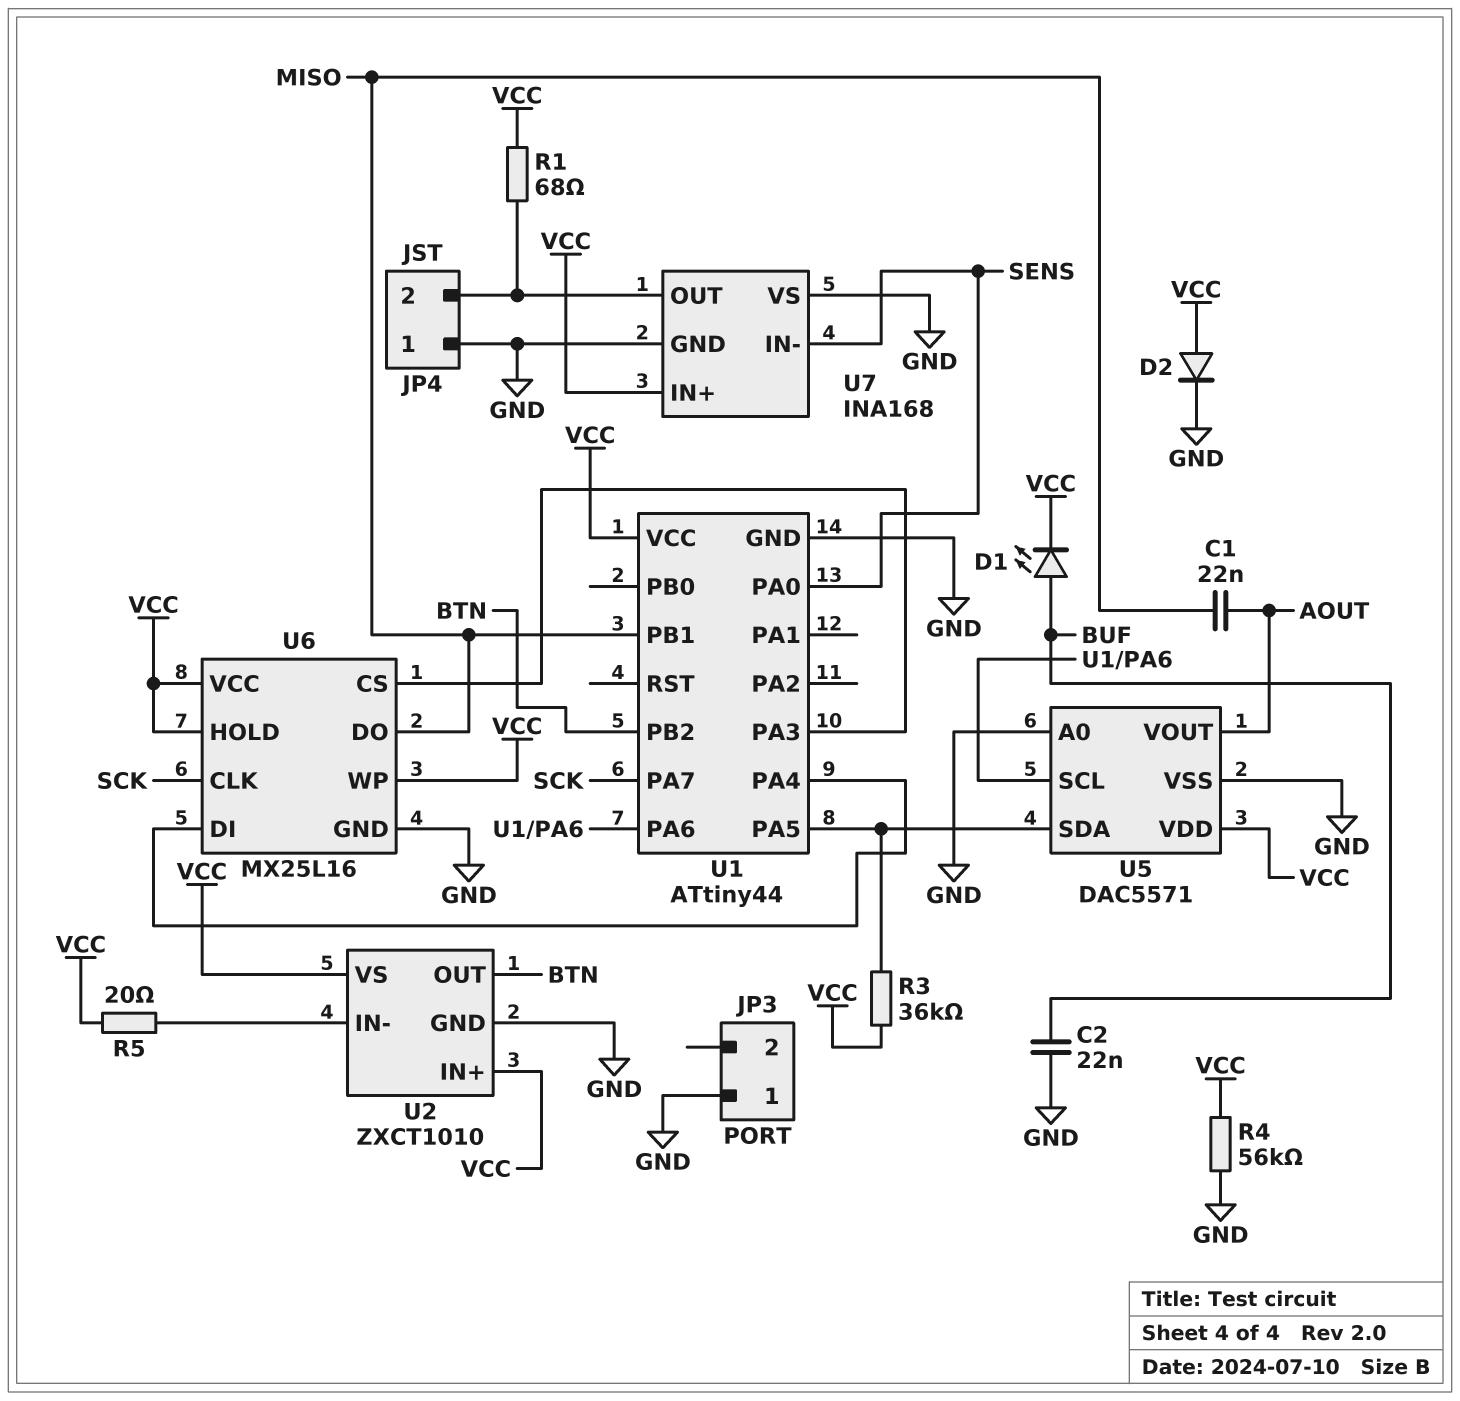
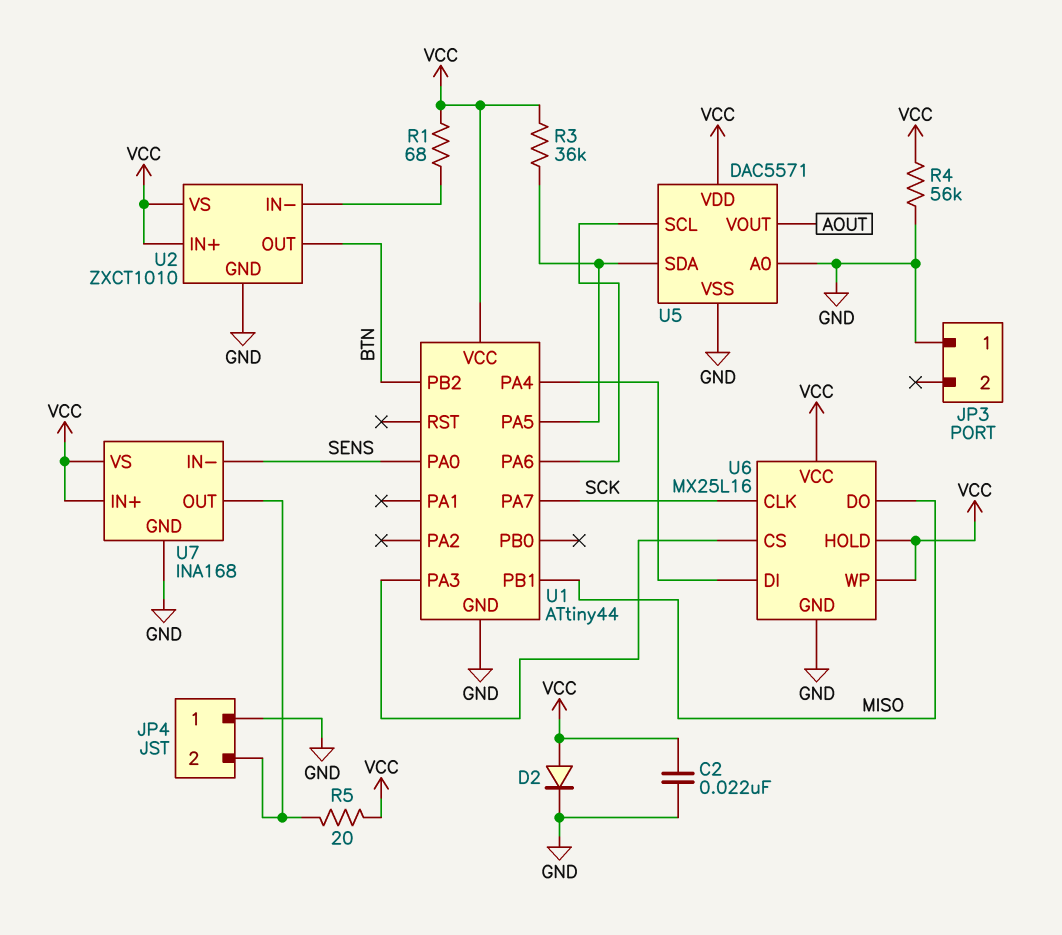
C1: 22nF (AOUT, MISO) -> none
C2: 22nF (BUF, GND) -> 22nF (GND, VCC)
D1: LED (A BUF, K VCC) -> none
R1: 68 (JP4/2, VCC) -> 68 (U2/IN-, VCC)
R5: 20 (U2/IN-, VCC) -> 20 (JP4/2, VCC)
U7 pin VS: GND -> VCC

